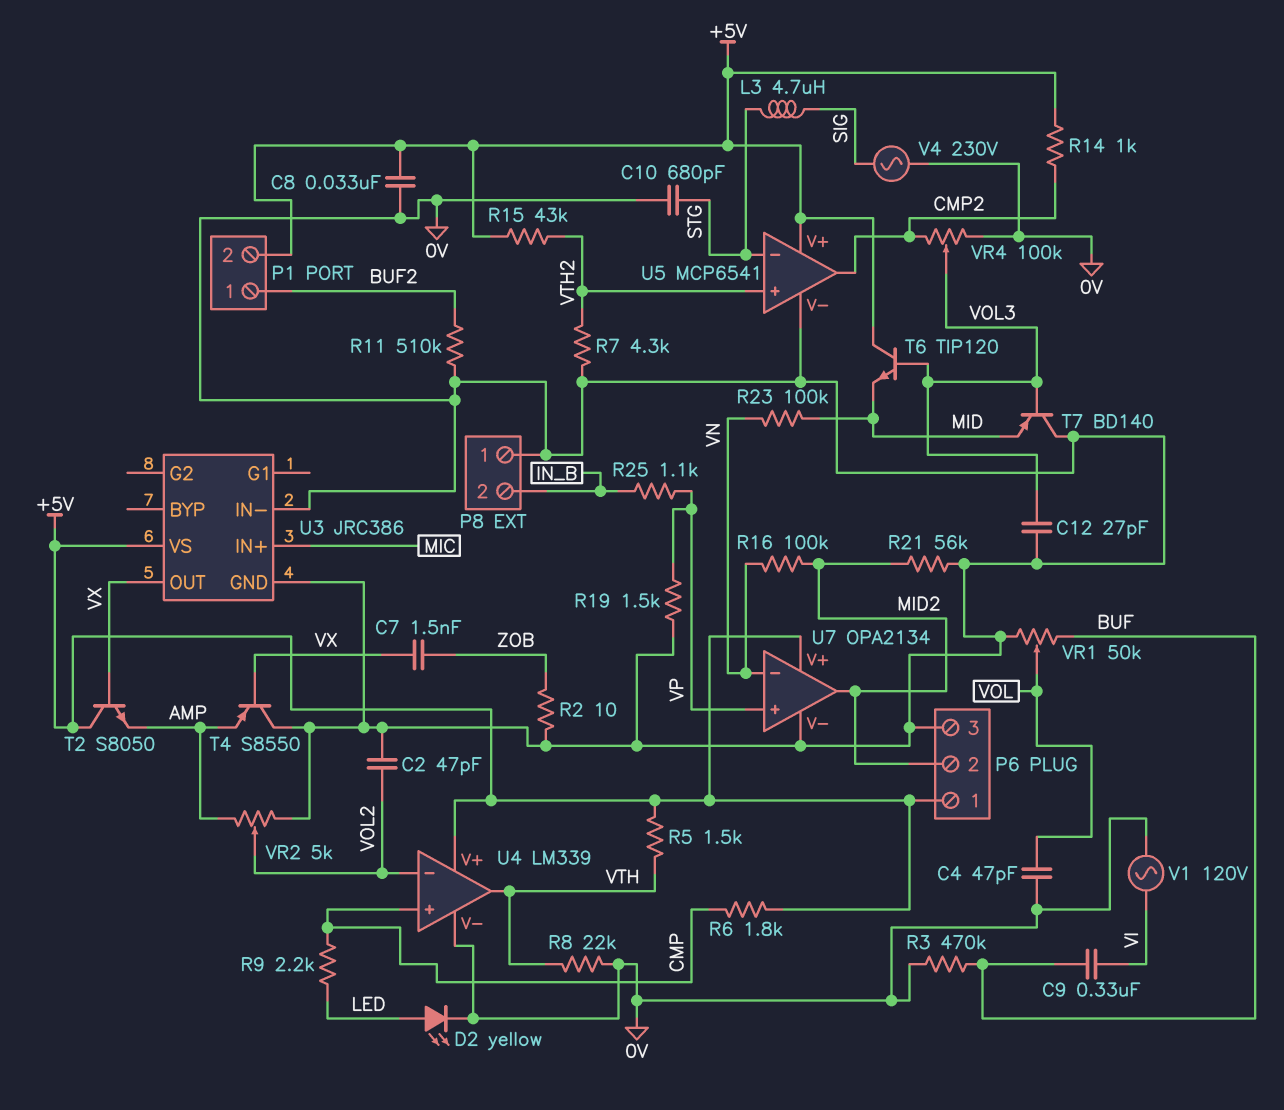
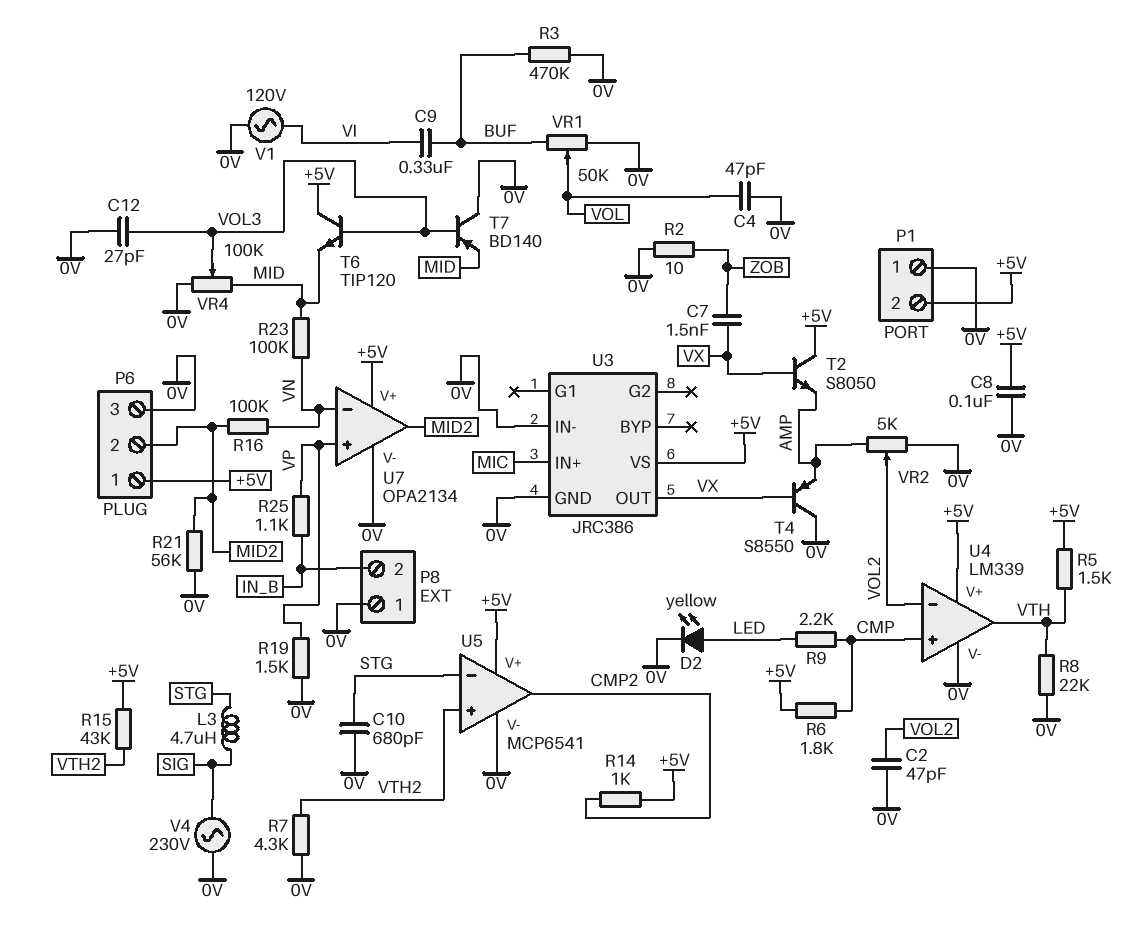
C8: 33nF (+5V, 0V) -> 100nF (+5V, 0V)
P1 pin 1: BUF2 -> 0V
R11: 510k (0V, BUF2) -> none
VR4: 100k (0V, CMP2, wiper VOL3) -> 100k (0V, MID, wiper VOL3)

